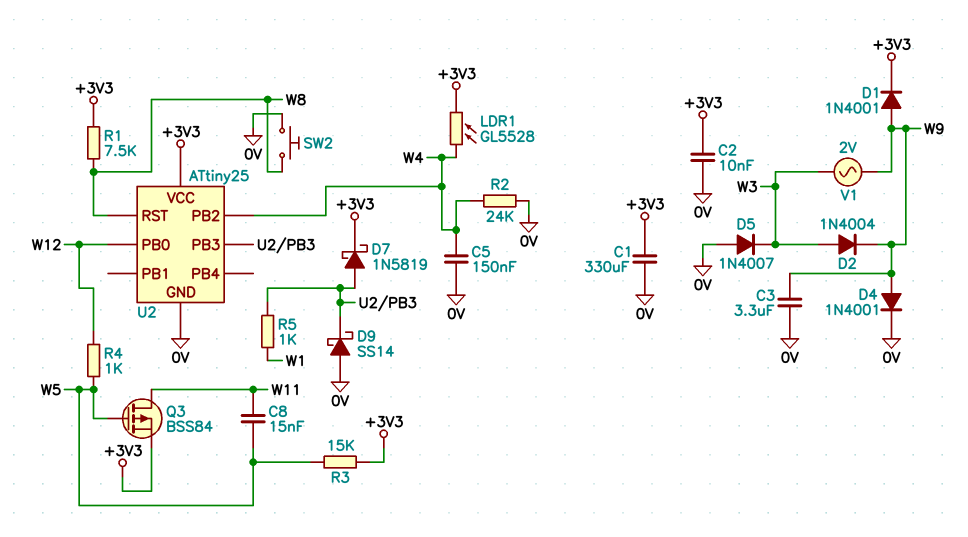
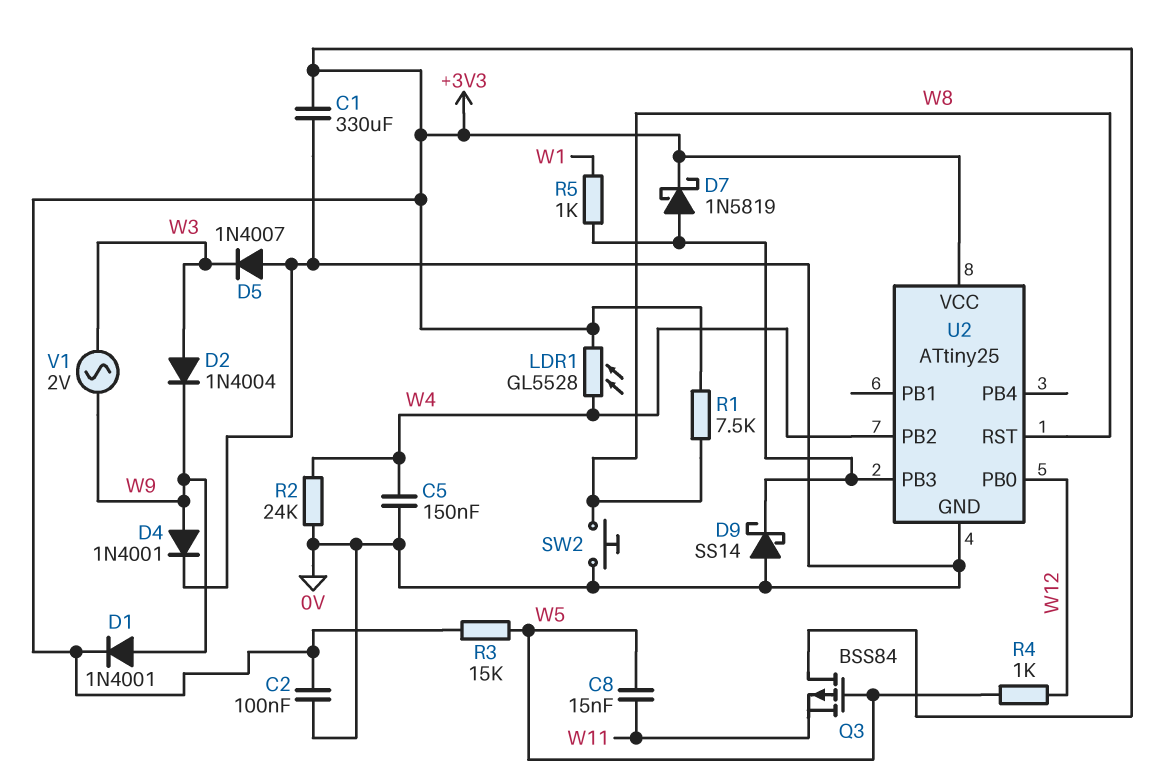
C2: 10nF (+3V3, 0V) -> 100nF (+3V3, 0V)
C3: 3.3uF (0V, W9) -> none
Q3: PMOS BSS84 (G W5, D W11, S +3V3) -> PMOS BSS84 (G W5, D +3V3, S W11)

